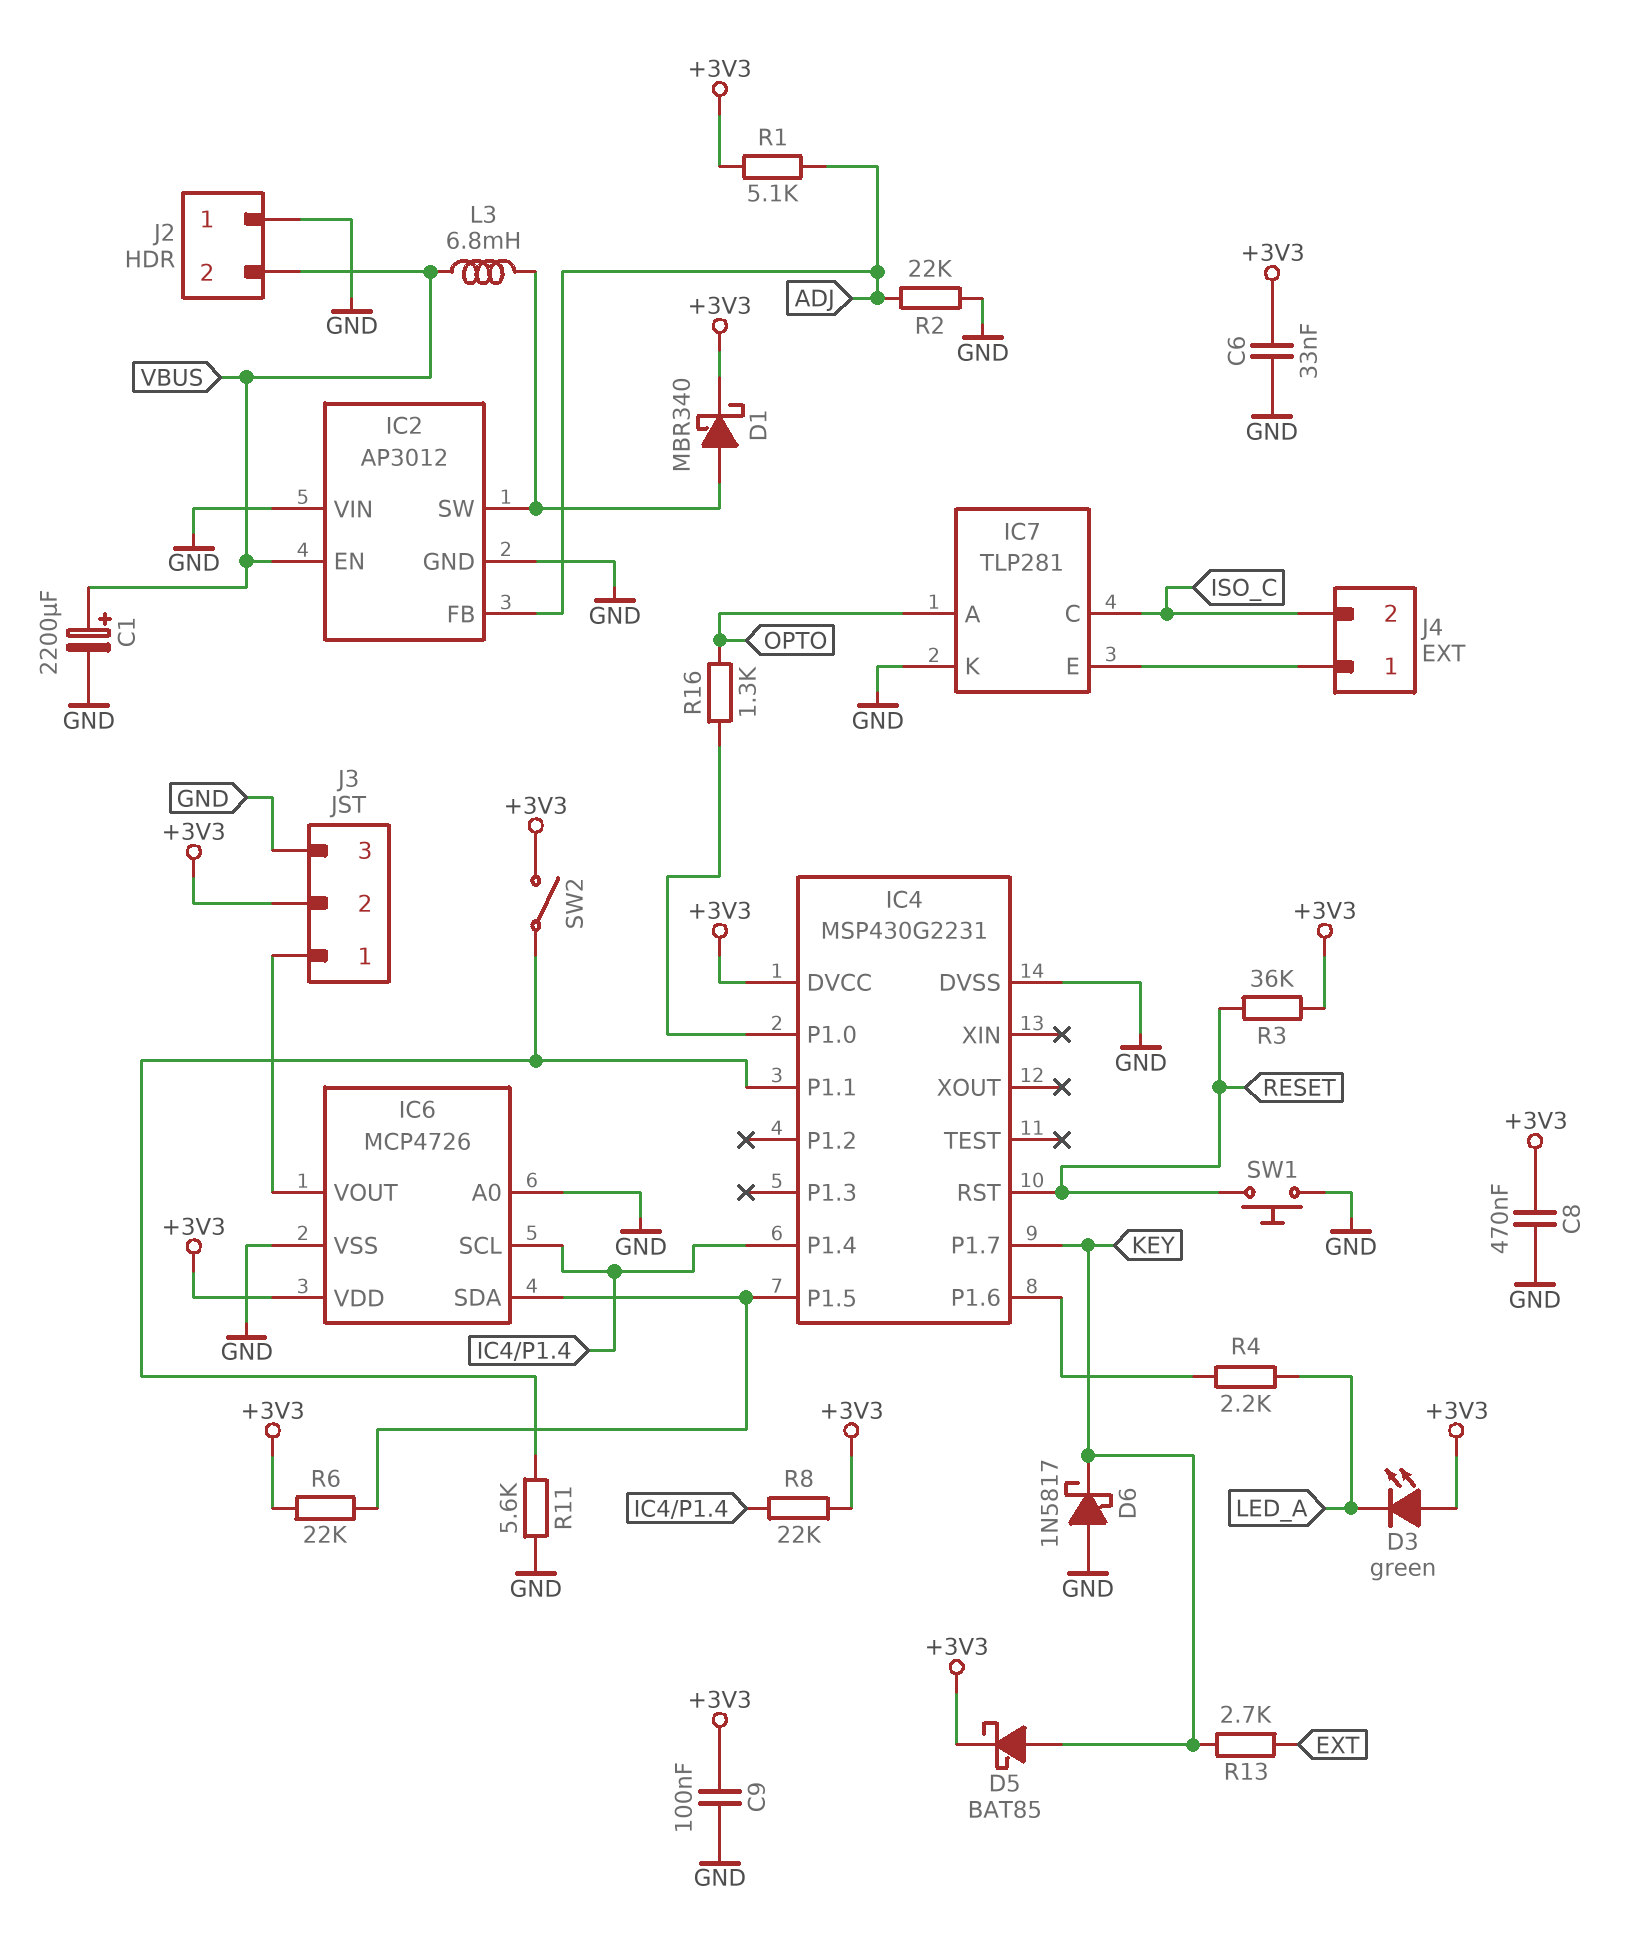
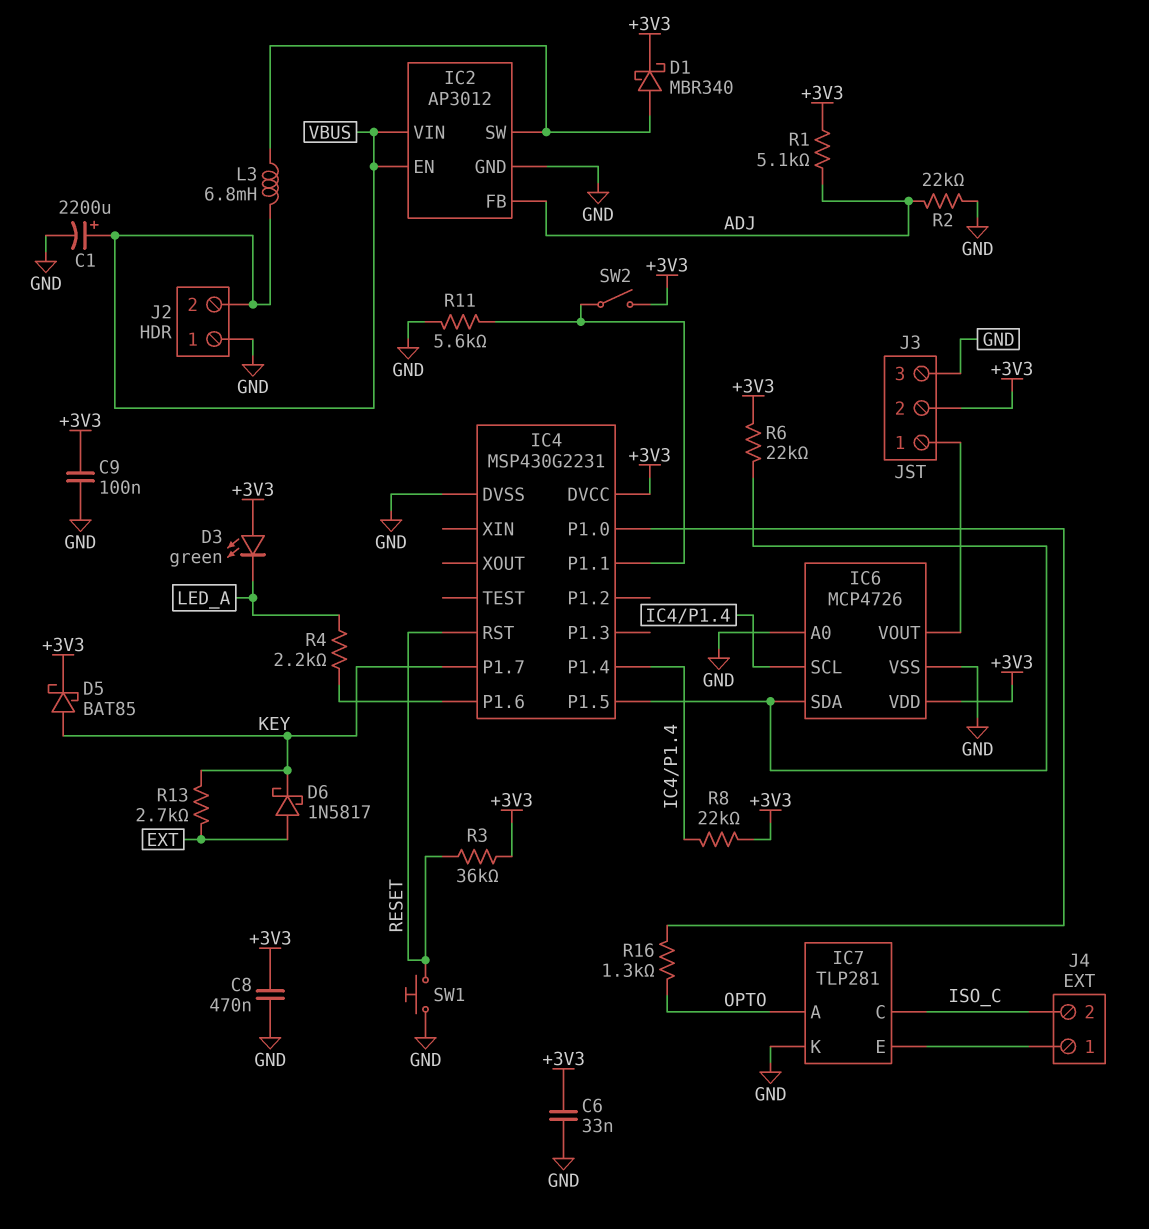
D6: schottky 1N5817 (A GND, K KEY) -> schottky 1N5817 (A EXT, K KEY)
IC2 pin VIN: GND -> VBUS

